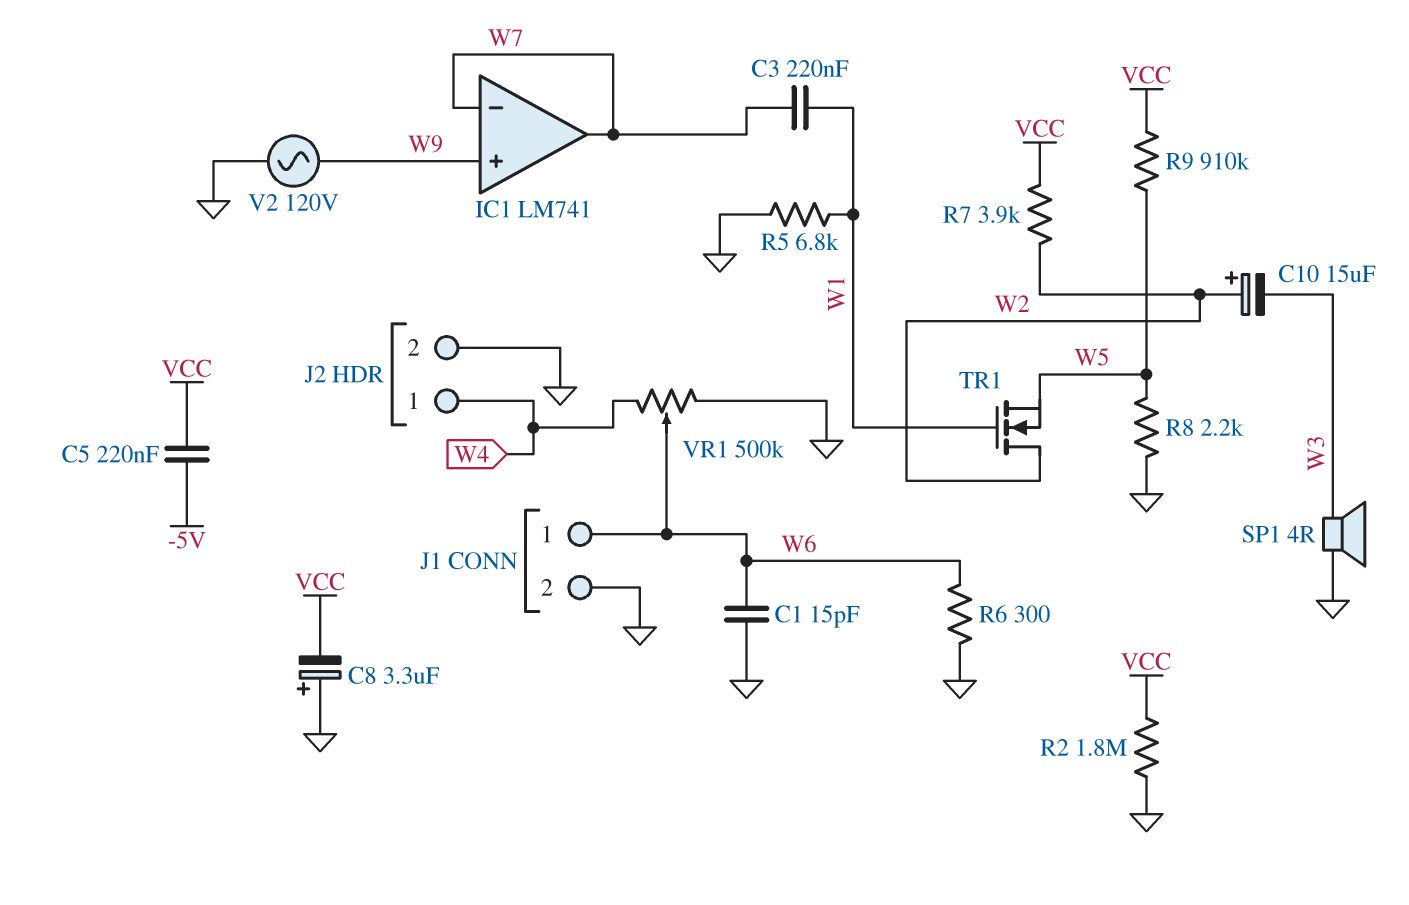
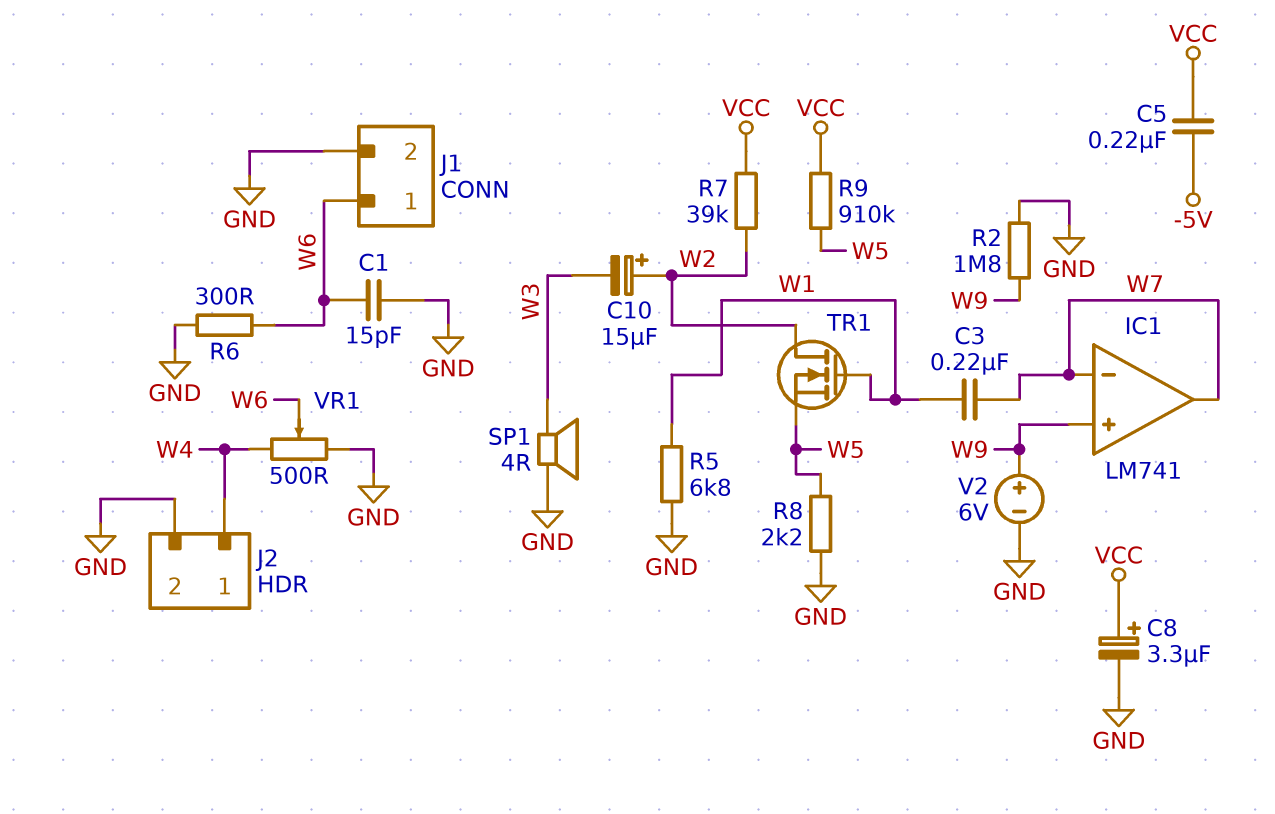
C8: 3.3uF (plus GND, minus VCC) -> 3.3uF (plus VCC, minus GND)
R2: 1.8M (GND, VCC) -> 1.8M (GND, W9)
R7: 3.9k (VCC, W2) -> 39k (VCC, W2)
V2: AC 120V (GND, W9) -> 6V (plus W9, minus GND)
VR1: 500k (GND, W4, wiper W6) -> 500 (GND, W4, wiper W6)

